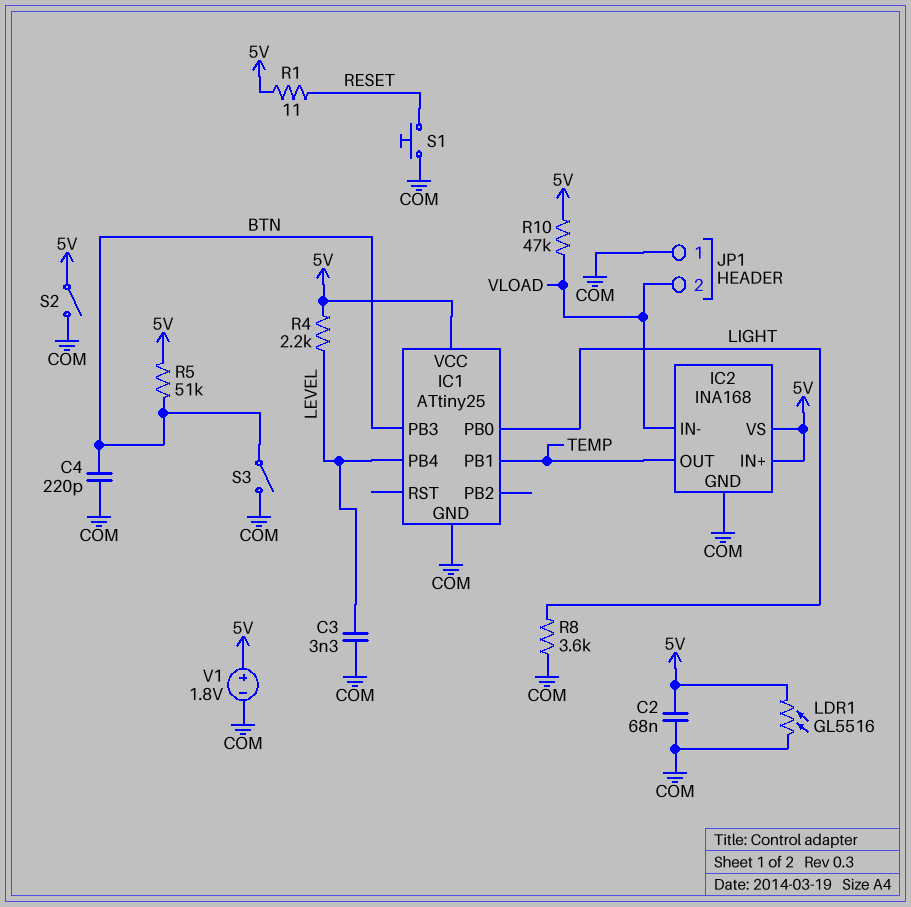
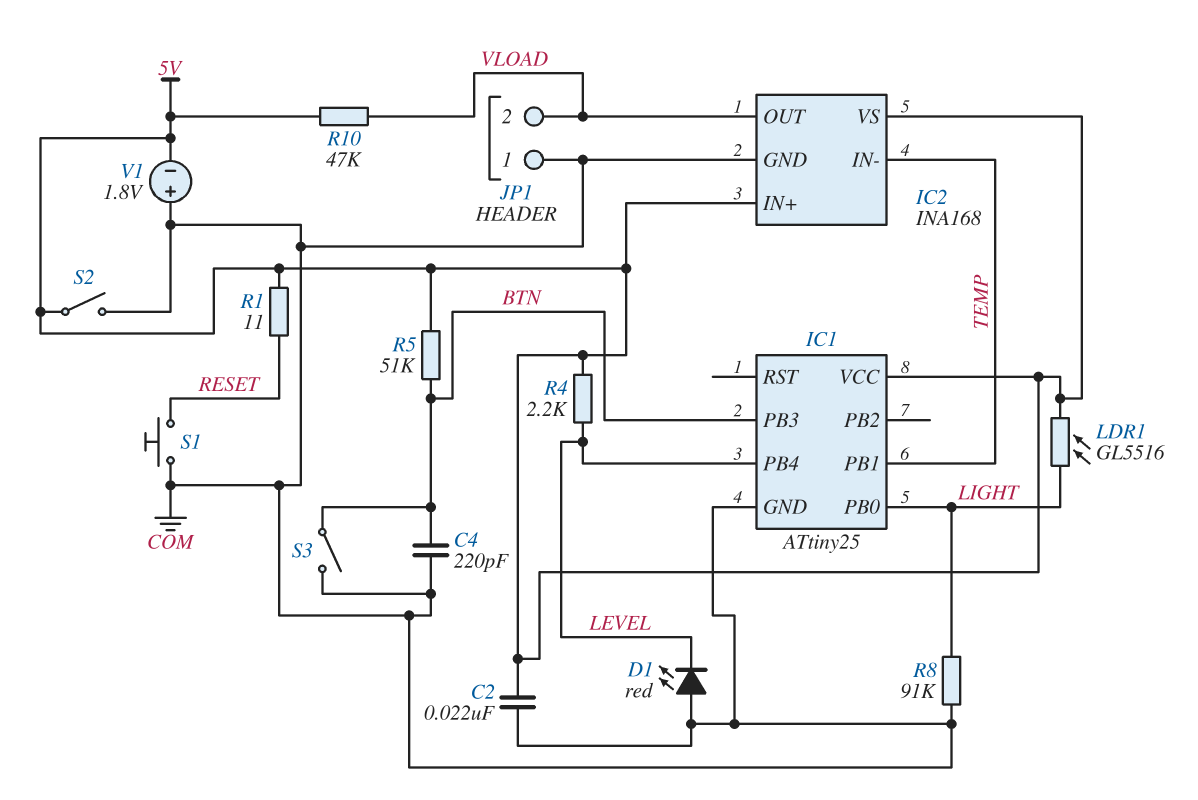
C2: 68nF (5V, COM) -> 22nF (5V, COM)
C3: 3.3nF (COM, LEVEL) -> none
D1: none -> LED red (A COM, K LEVEL)
IC2 pin IN-: VLOAD -> TEMP
IC2 pin OUT: TEMP -> VLOAD
LDR1: GL5516 (5V, COM) -> GL5516 (5V, LIGHT)
R8: 3.6k (COM, LIGHT) -> 91k (COM, LIGHT)
V1: 1.8V (plus 5V, minus COM) -> 1.8V (plus COM, minus 5V)

